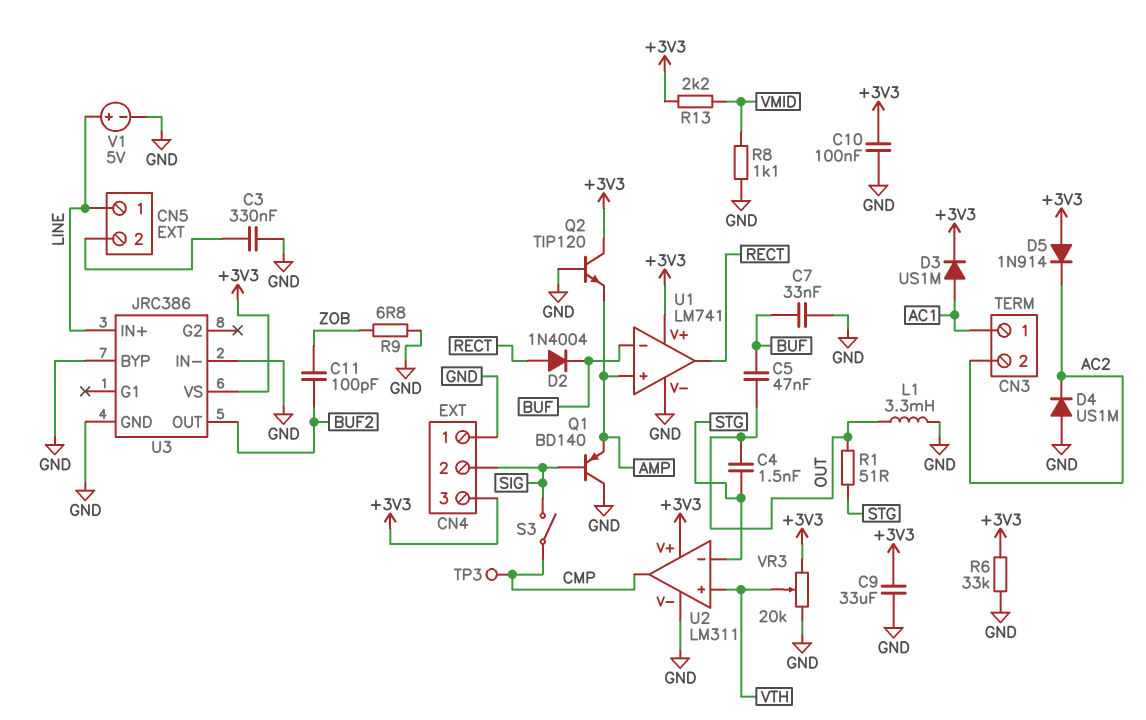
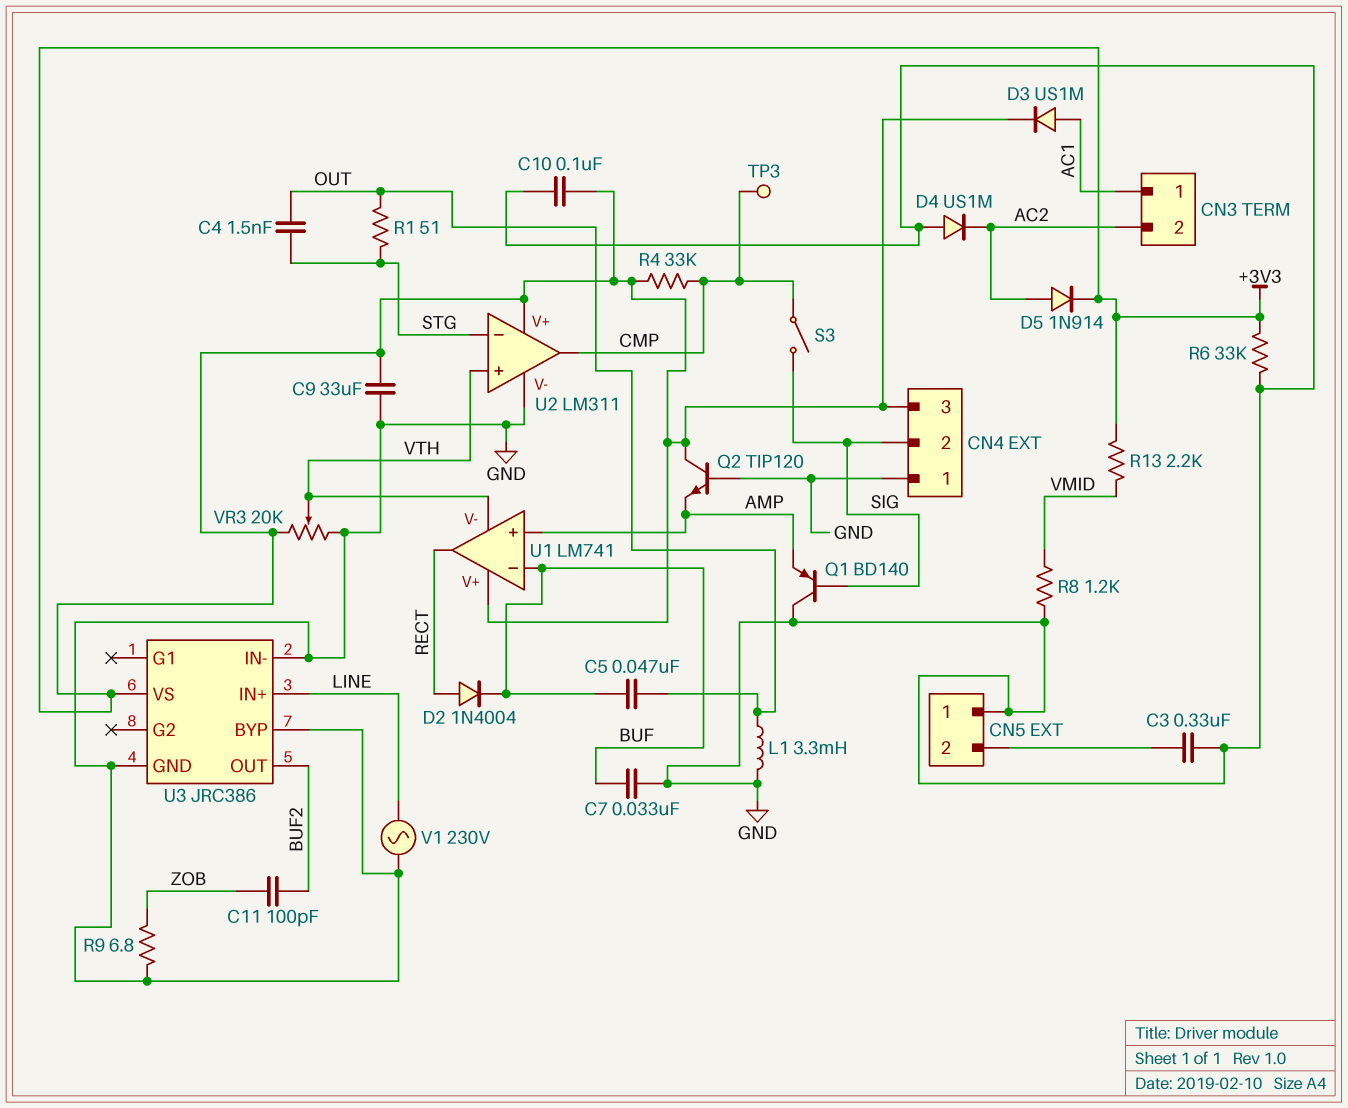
CN5 pin 1: LINE -> GND
D5: diode 1N914 (A +3V3, K AC2) -> diode 1N914 (A AC2, K +3V3)
R4: none -> 33k (+3V3, CMP)
R8: 1.1k (GND, VMID) -> 1.2k (GND, VMID)
U1 pin V-: GND -> VTH
V1: 5V (plus LINE, minus GND) -> AC 230V (GND, LINE)

